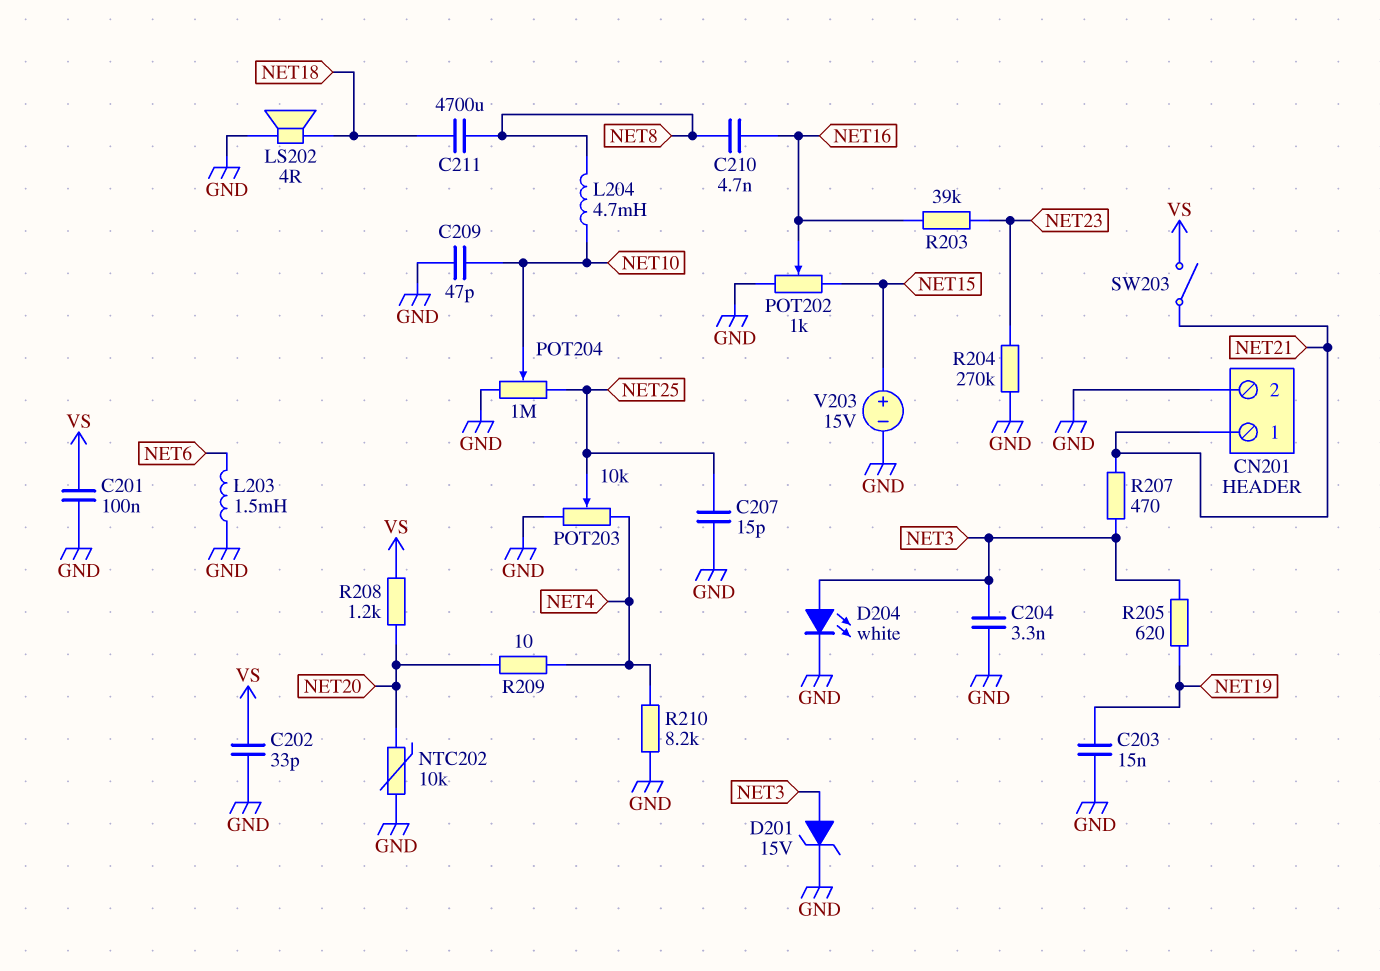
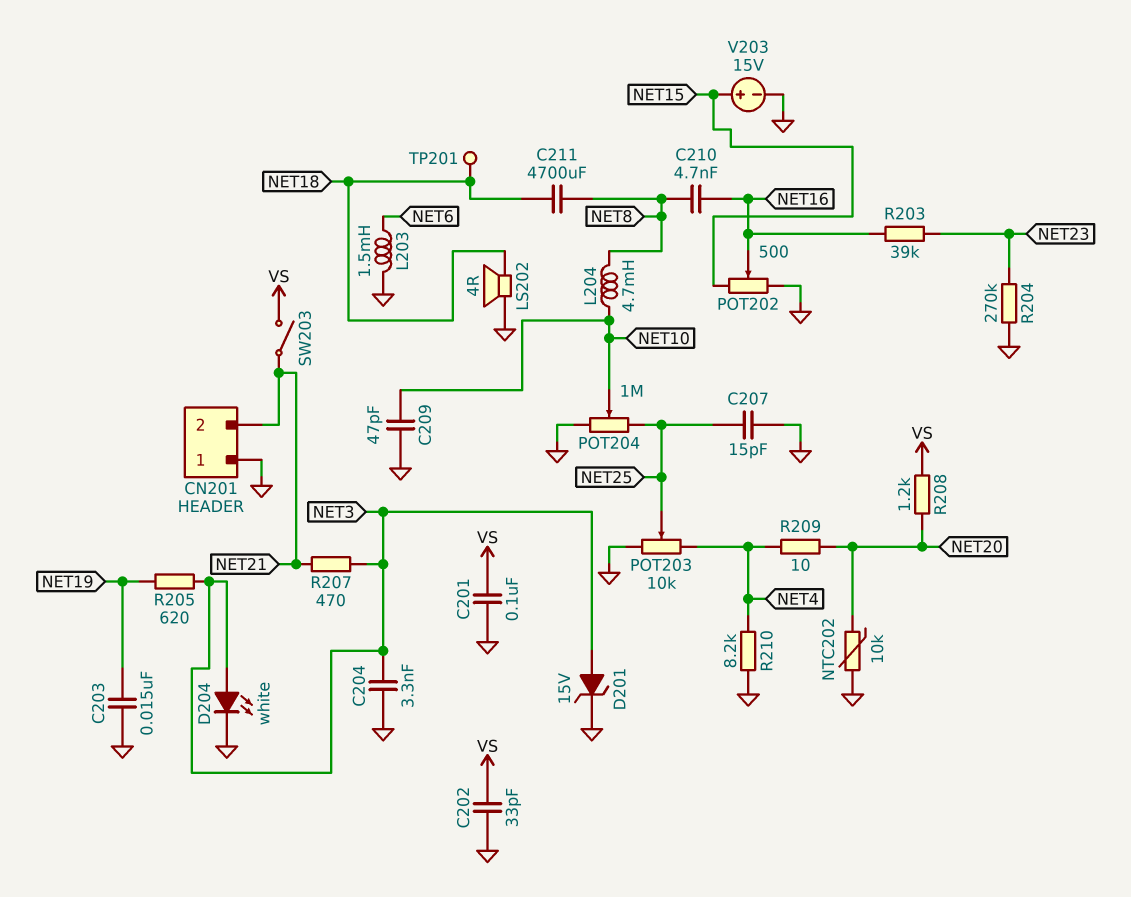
CN201 pin 1: NET21 -> GND
CN201 pin 2: GND -> NET21
POT202: 1k (GND, NET15, wiper NET16) -> 500 (GND, NET15, wiper NET16)
TP201: none -> test point (NET18)

